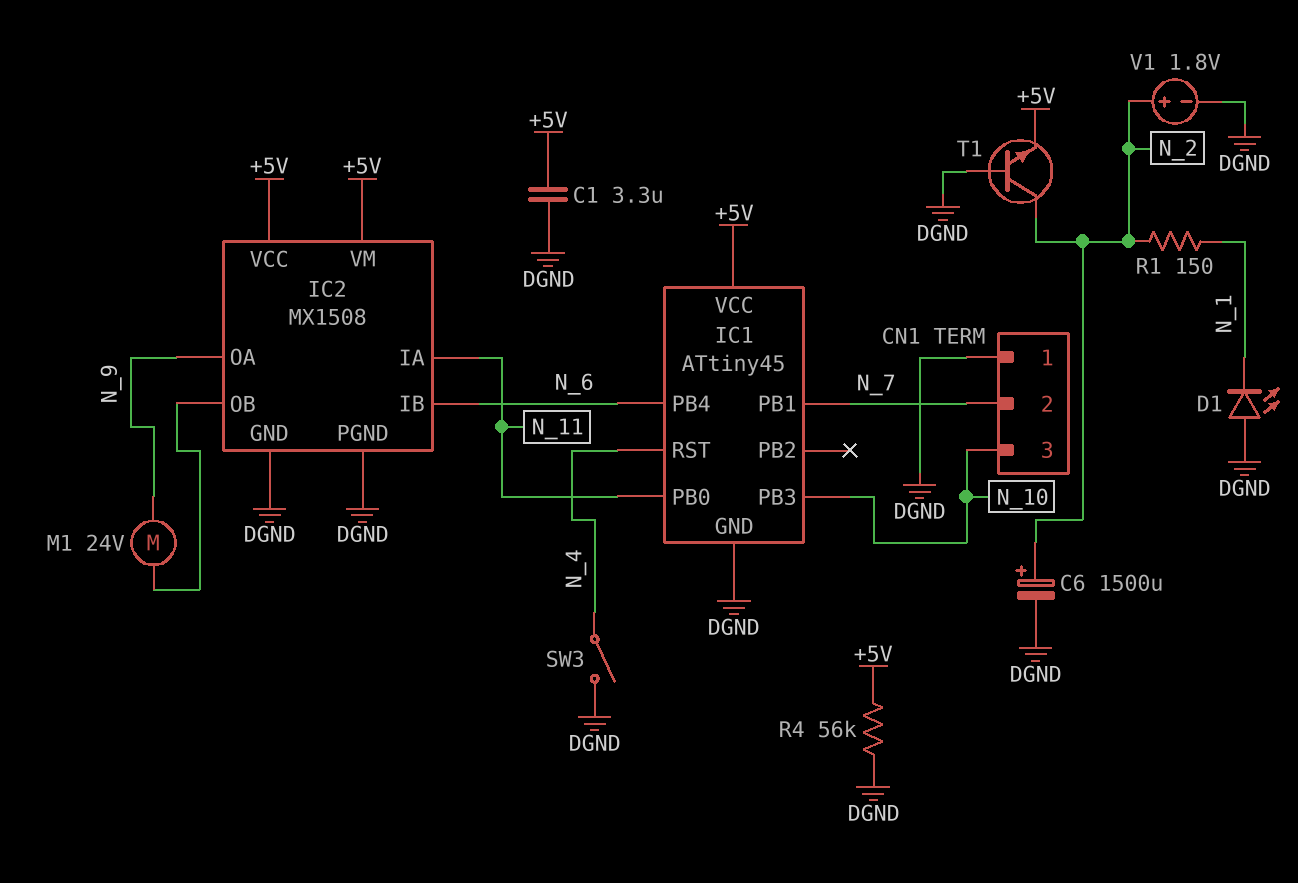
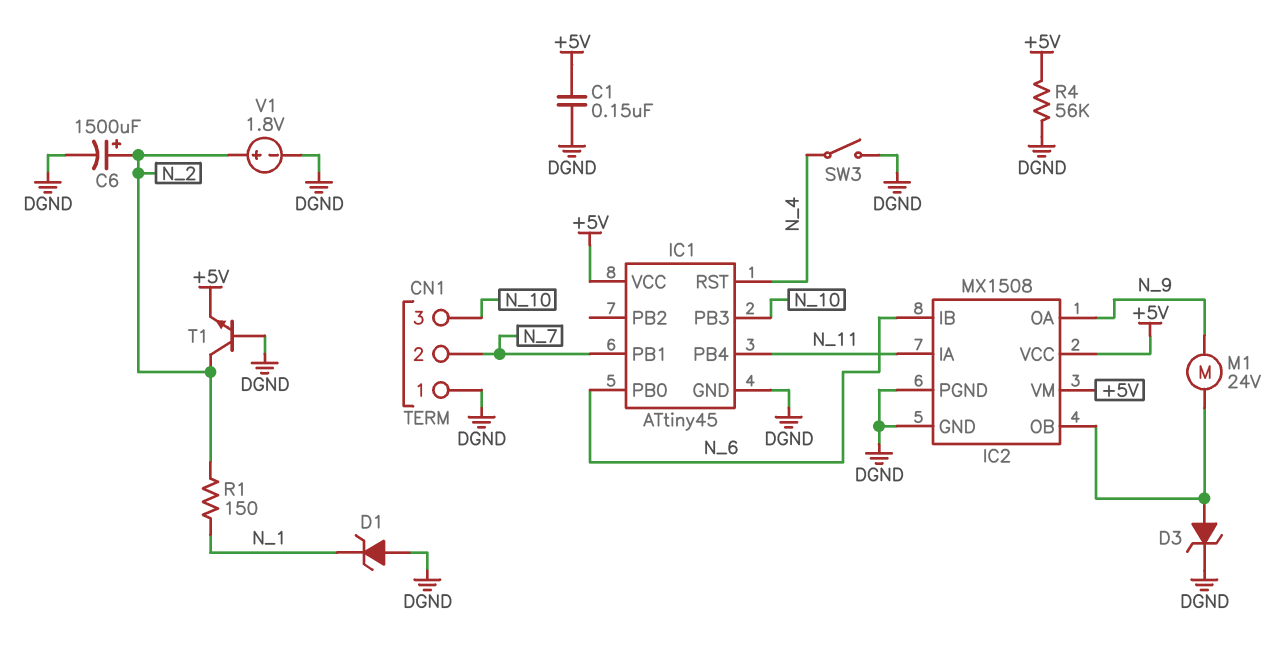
C1: 3.3uF (+5V, DGND) -> 150nF (+5V, DGND)
D1: LED (A DGND, K N_1) -> zener (A DGND, K N_1)
D3: none -> zener (A IC2/OB, K DGND)
IC1 pin PB0: N_11 -> N_6
IC1 pin PB4: N_6 -> N_11

